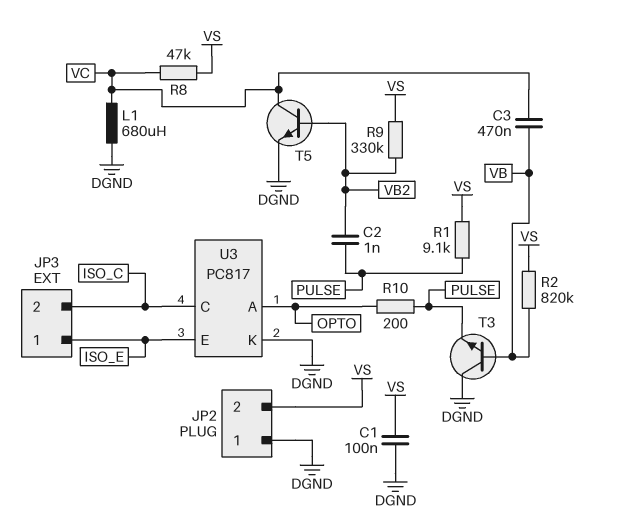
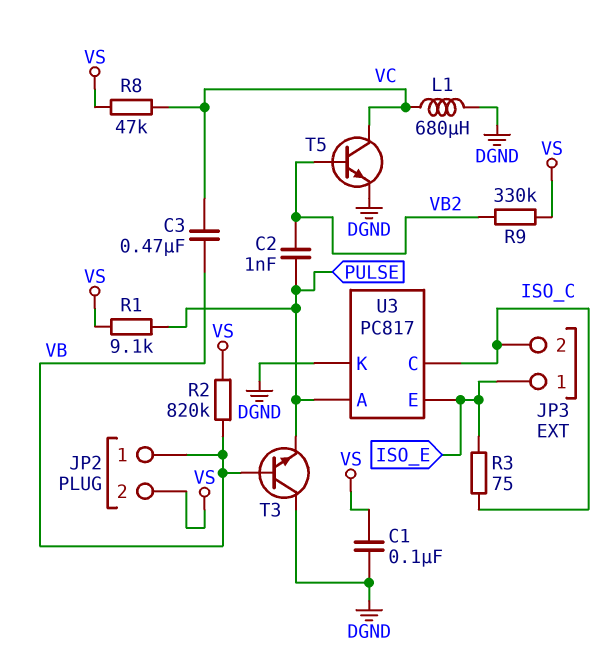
JP2 pin 1: DGND -> VB
R3: none -> 75 (ISO_C, ISO_E)
R10: 200 (OPTO, PULSE) -> none
U3 pin A: OPTO -> PULSE

